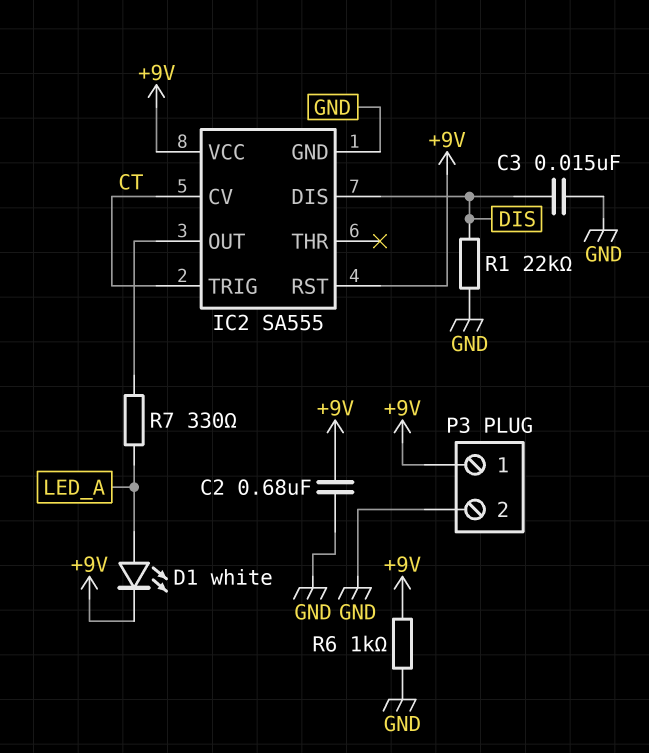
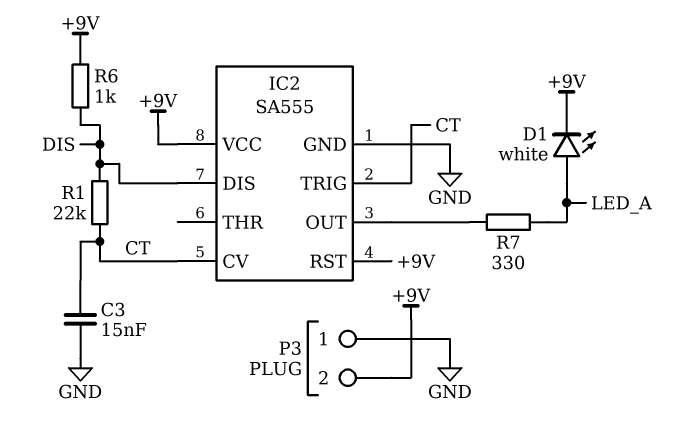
C2: 680nF (+9V, GND) -> none
C3: 15nF (DIS, GND) -> 15nF (CT, GND)
P3 pin 1: +9V -> GND
P3 pin 2: GND -> +9V
R1: 22k (DIS, GND) -> 22k (CT, DIS)
R6: 1k (+9V, GND) -> 1k (+9V, DIS)

